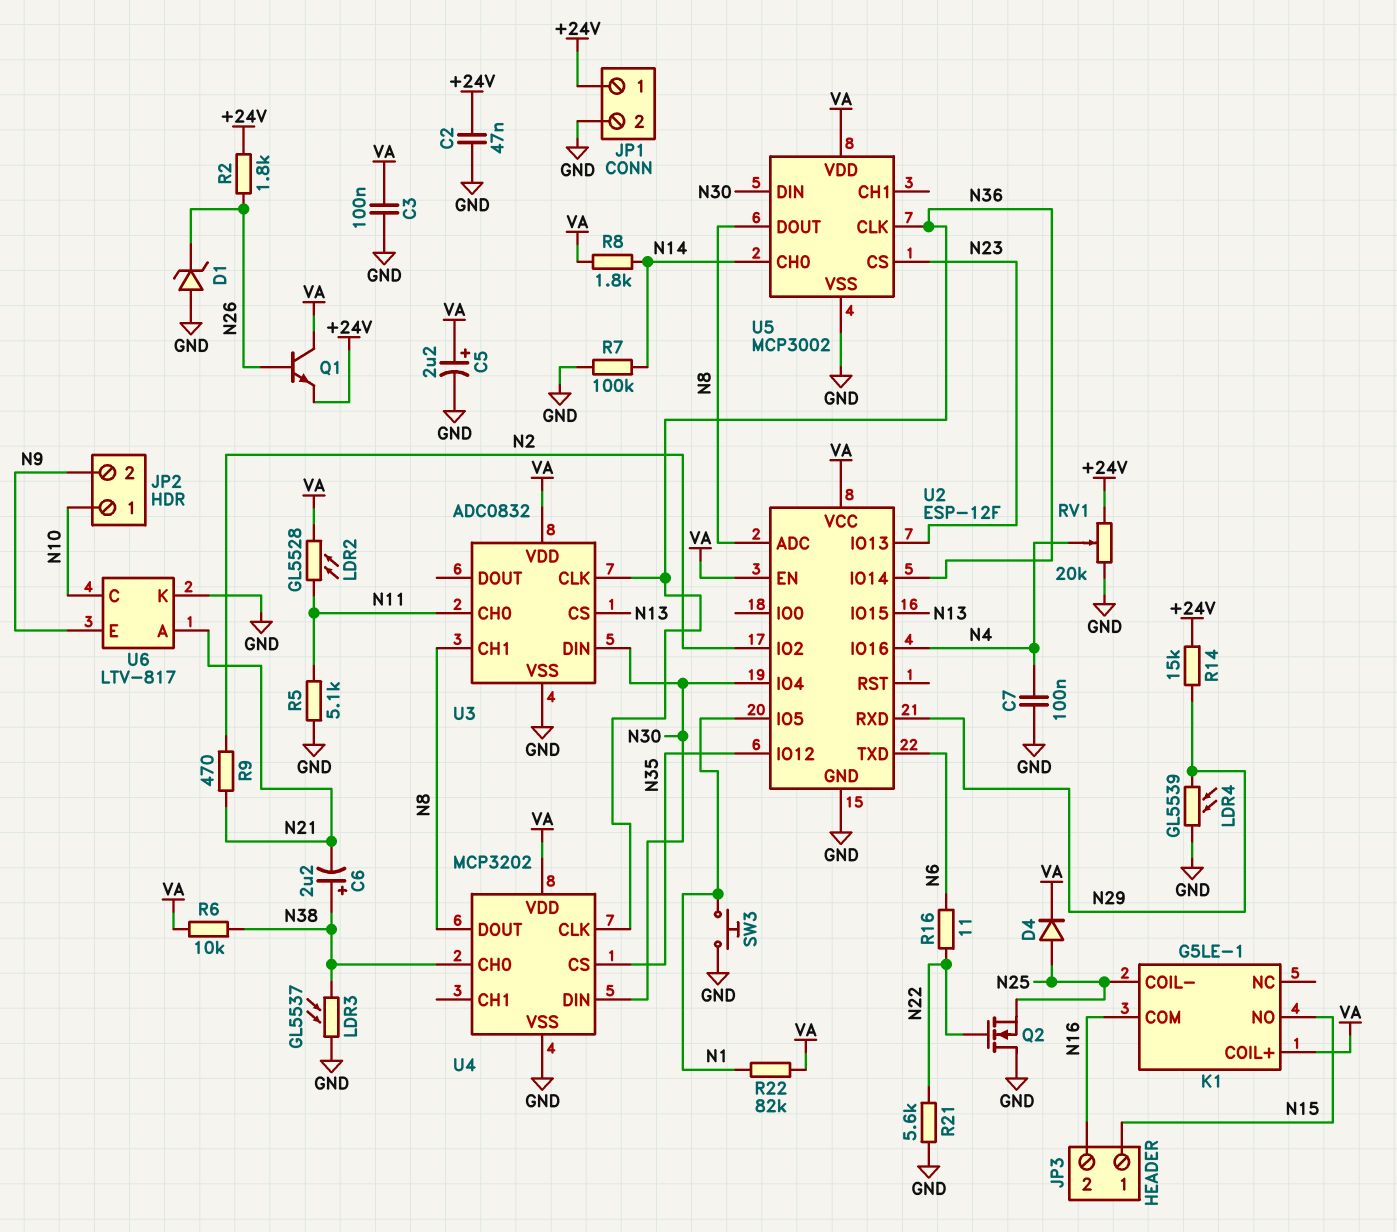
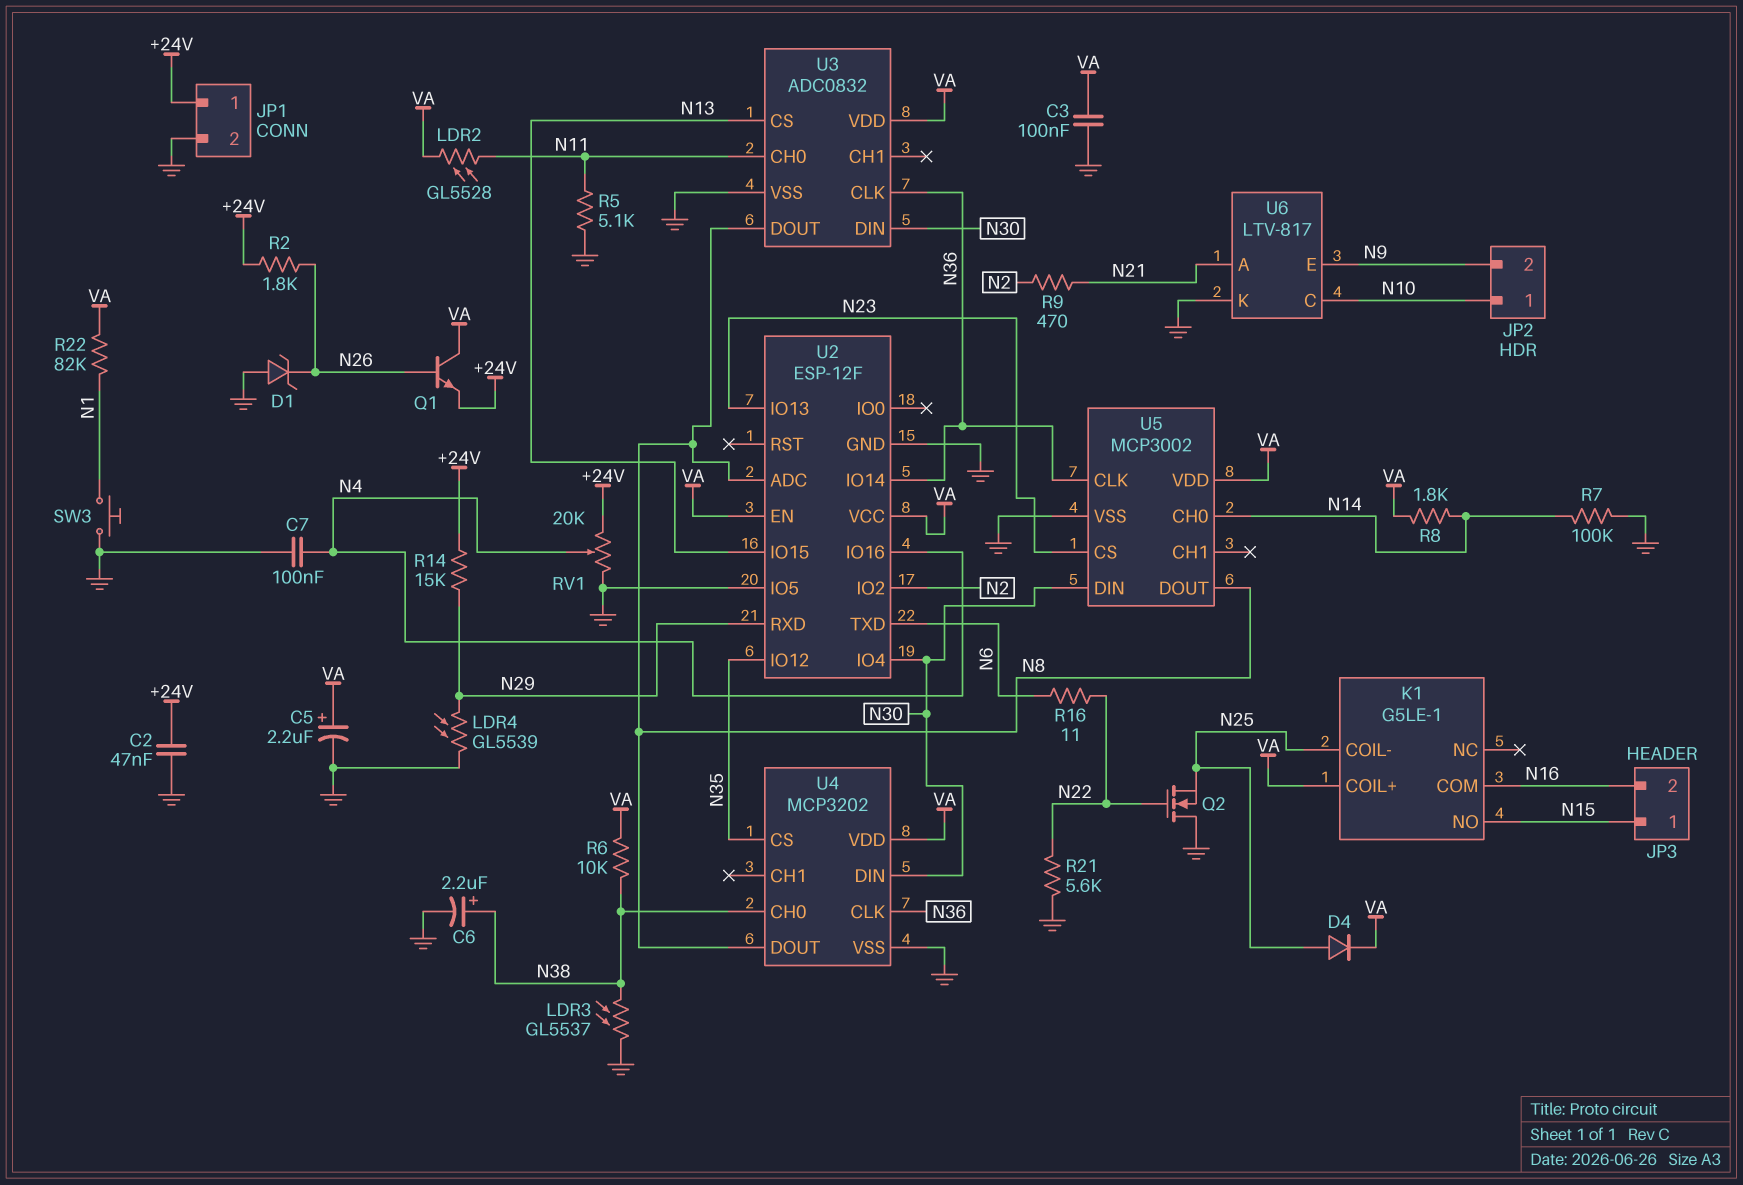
C6: 2.2uF (plus N38, minus N21) -> 2.2uF (plus N38, minus GND)
U2 pin IO5: N1 -> GND
U3 pin CH1: N8 -> none
U3 pin DOUT: none -> N8

